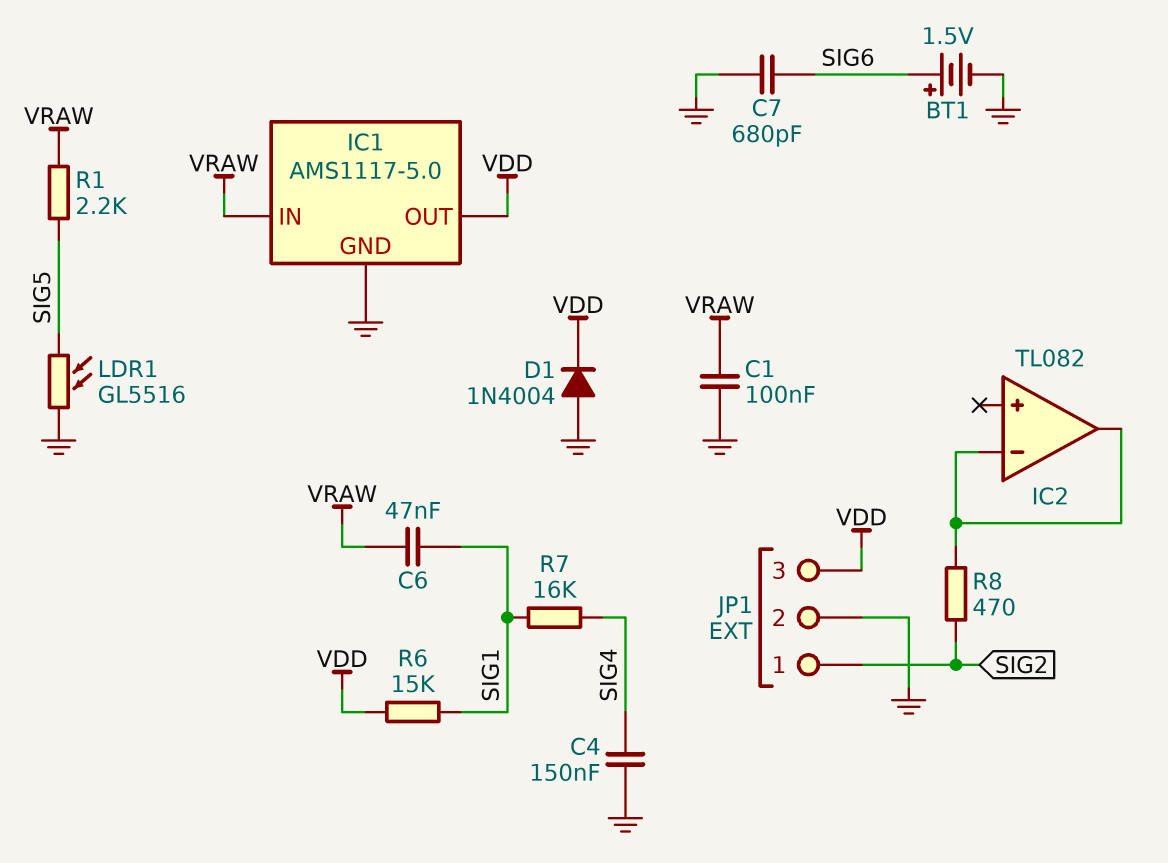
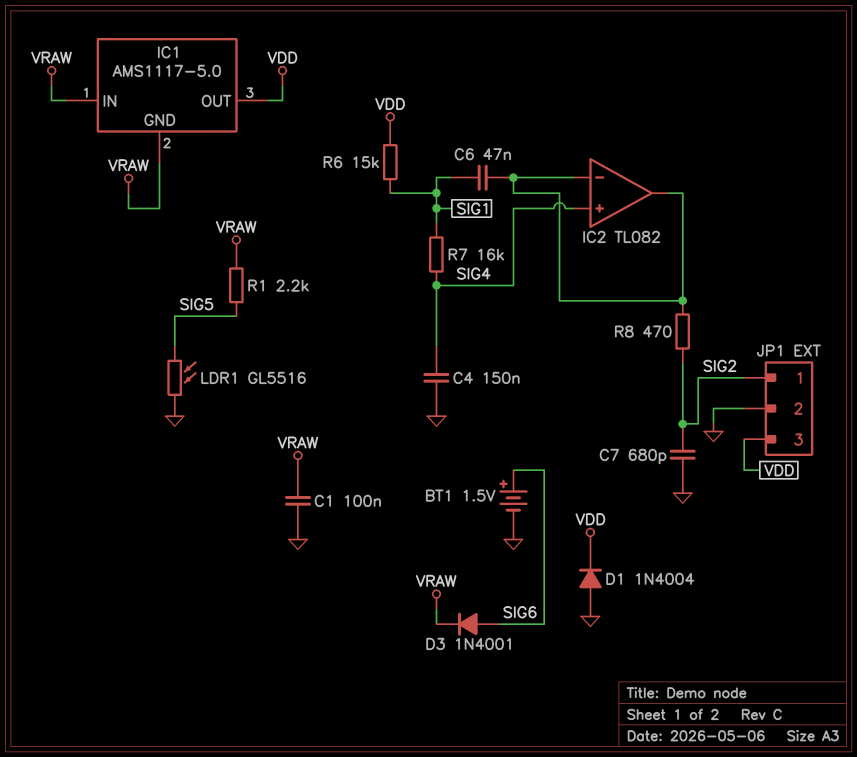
C6: 47nF (SIG1, VRAW) -> 47nF (IC2/in-, SIG1)
C7: 680pF (GND, SIG6) -> 680pF (GND, SIG2)
D3: none -> diode 1N4001 (A SIG6, K VRAW)
IC1 pin GND: GND -> VRAW
IC2 pin in+: none -> SIG4

